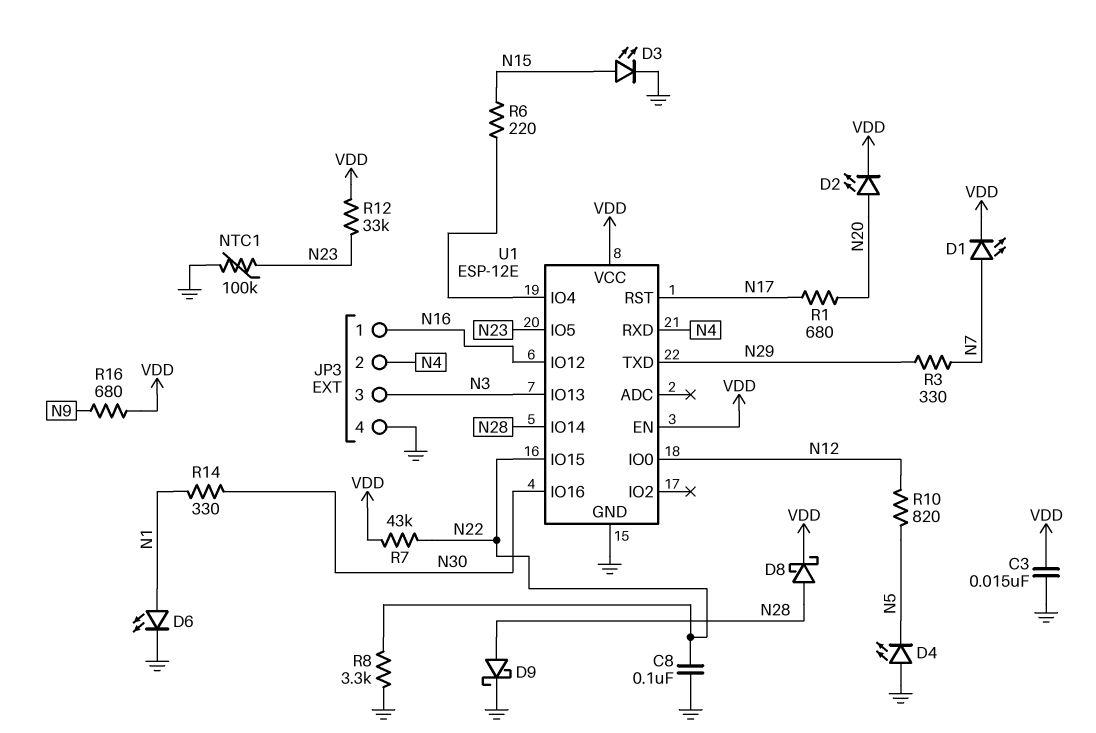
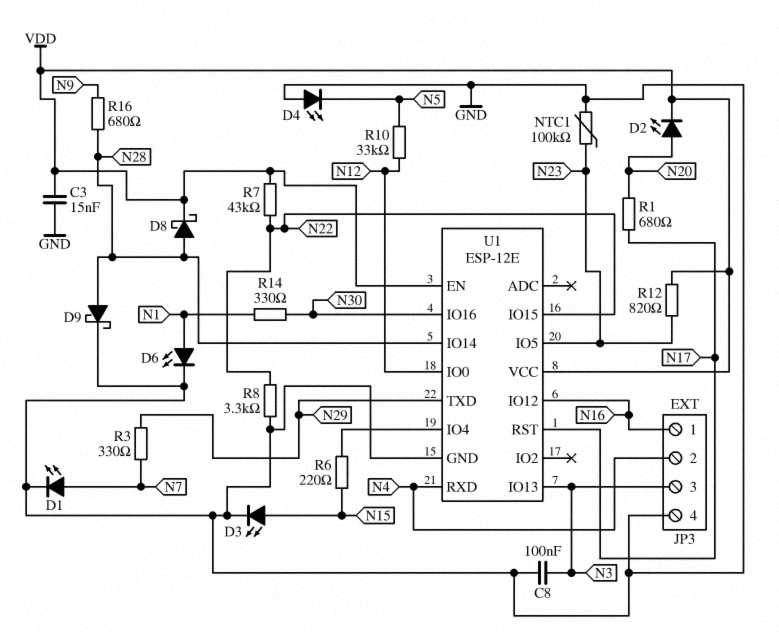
C8: 100nF (GND, N22) -> 100nF (GND, N3)
D1: LED (A N7, K VDD) -> LED (A N7, K GND)
R10: 820 (N5, N12) -> 33k (N5, N12)
R12: 33k (N23, VDD) -> 820 (N23, VDD)
R16: 680 (N9, VDD) -> 680 (N9, N28)

